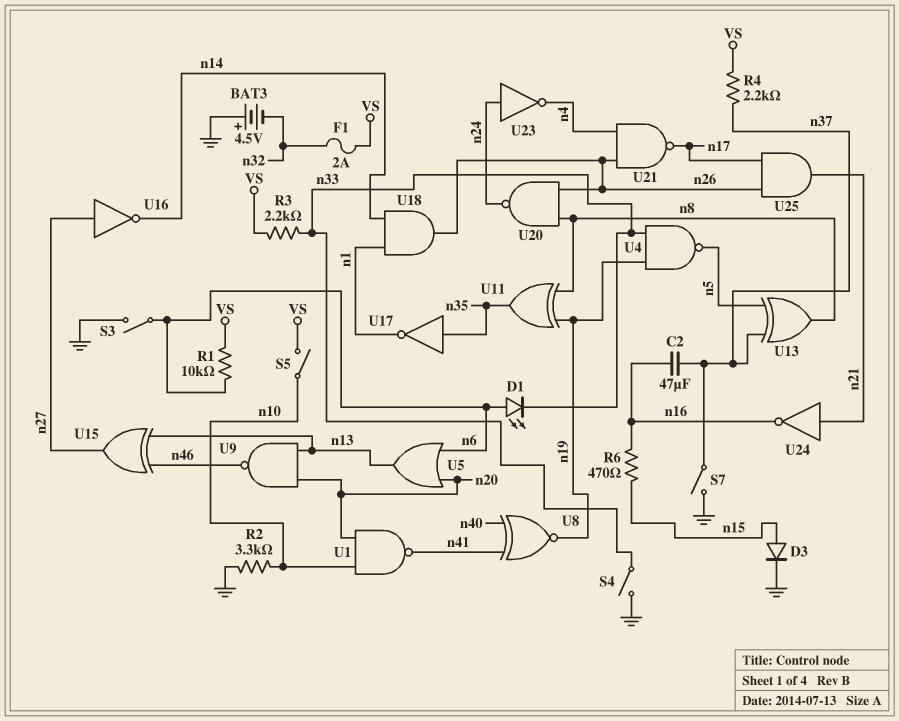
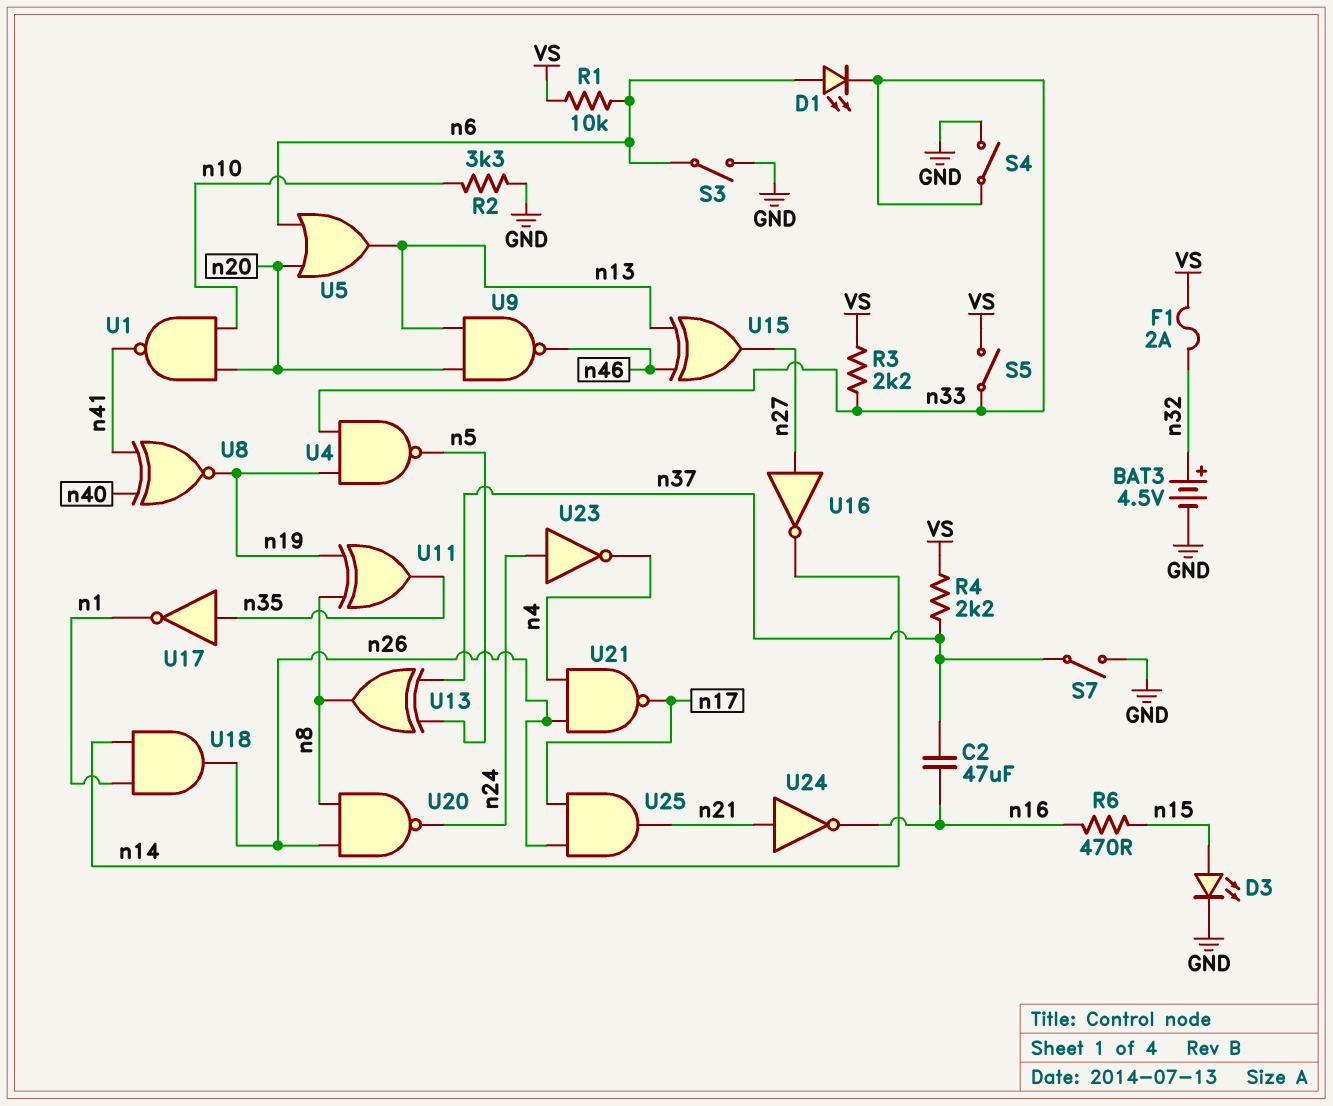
BAT3: 4.5V (plus GND, minus n32) -> 4.5V (plus n32, minus GND)
D3: diode (A n15, K GND) -> LED (A n15, K GND)
S5: switch (VS, n10) -> switch (VS, n33)

